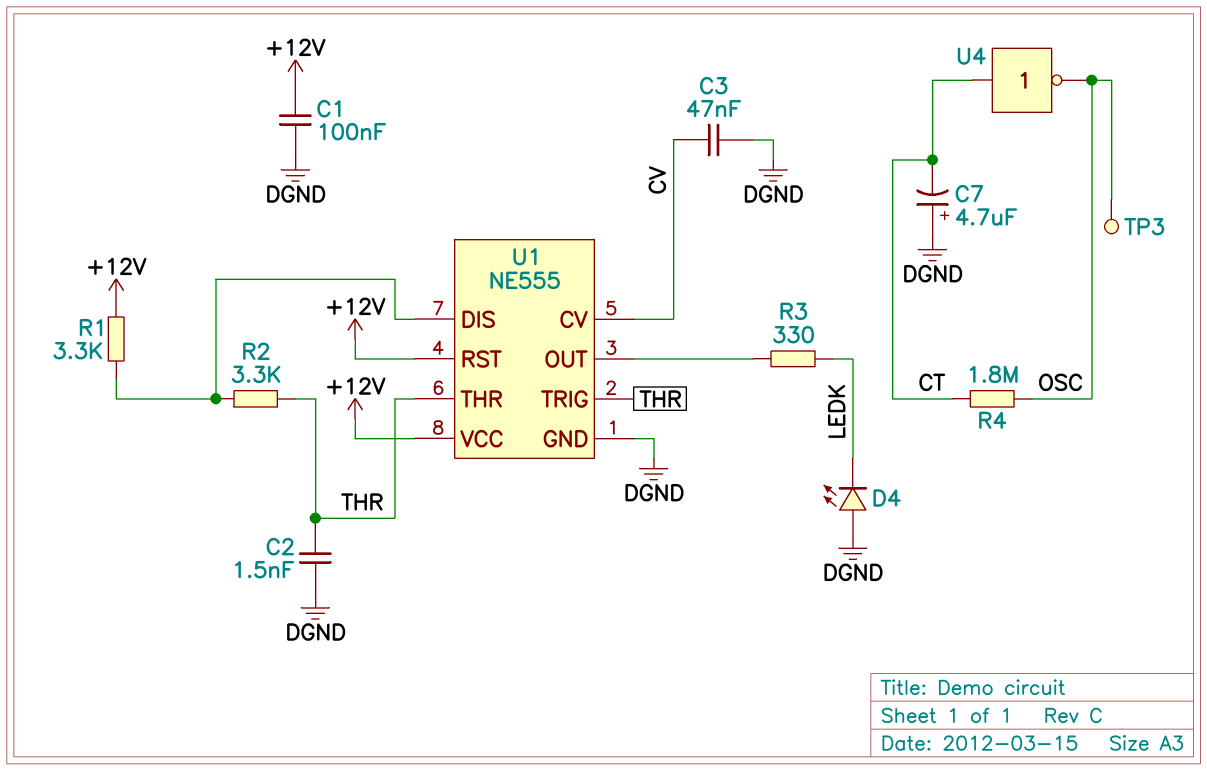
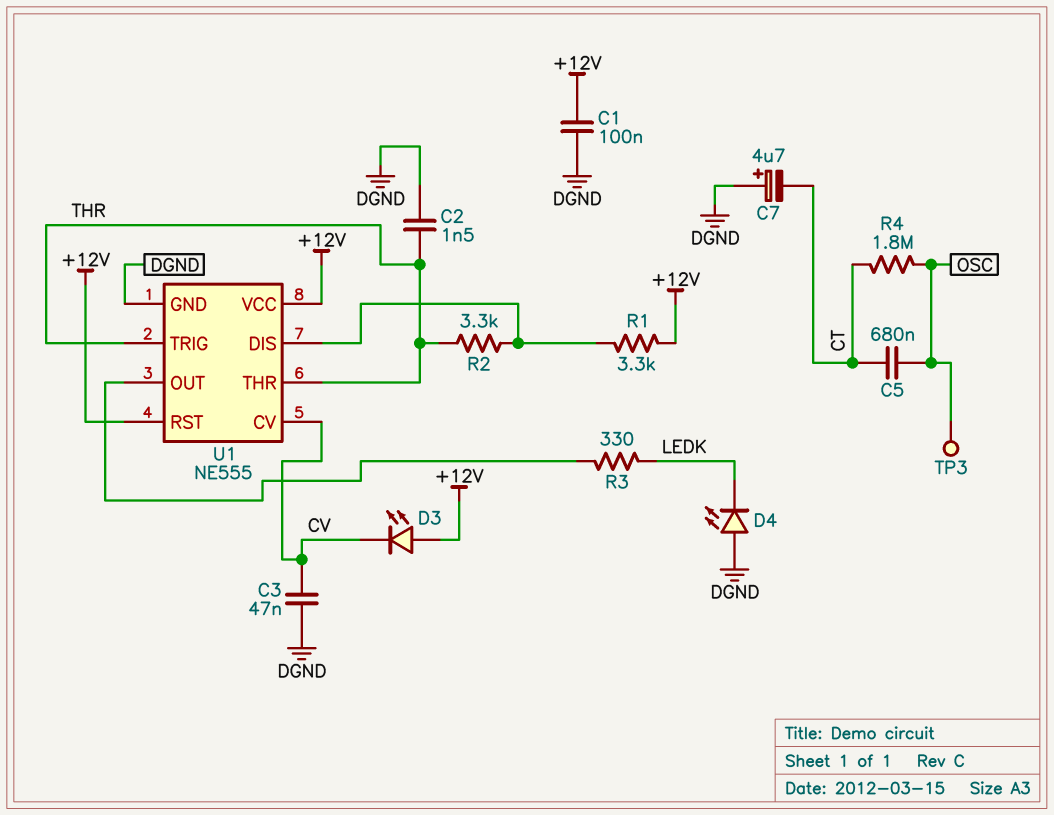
C5: none -> 680nF (CT, OSC)
D3: none -> LED (A +12V, K CV)
U4: NOT (in CT, out OSC) -> none

